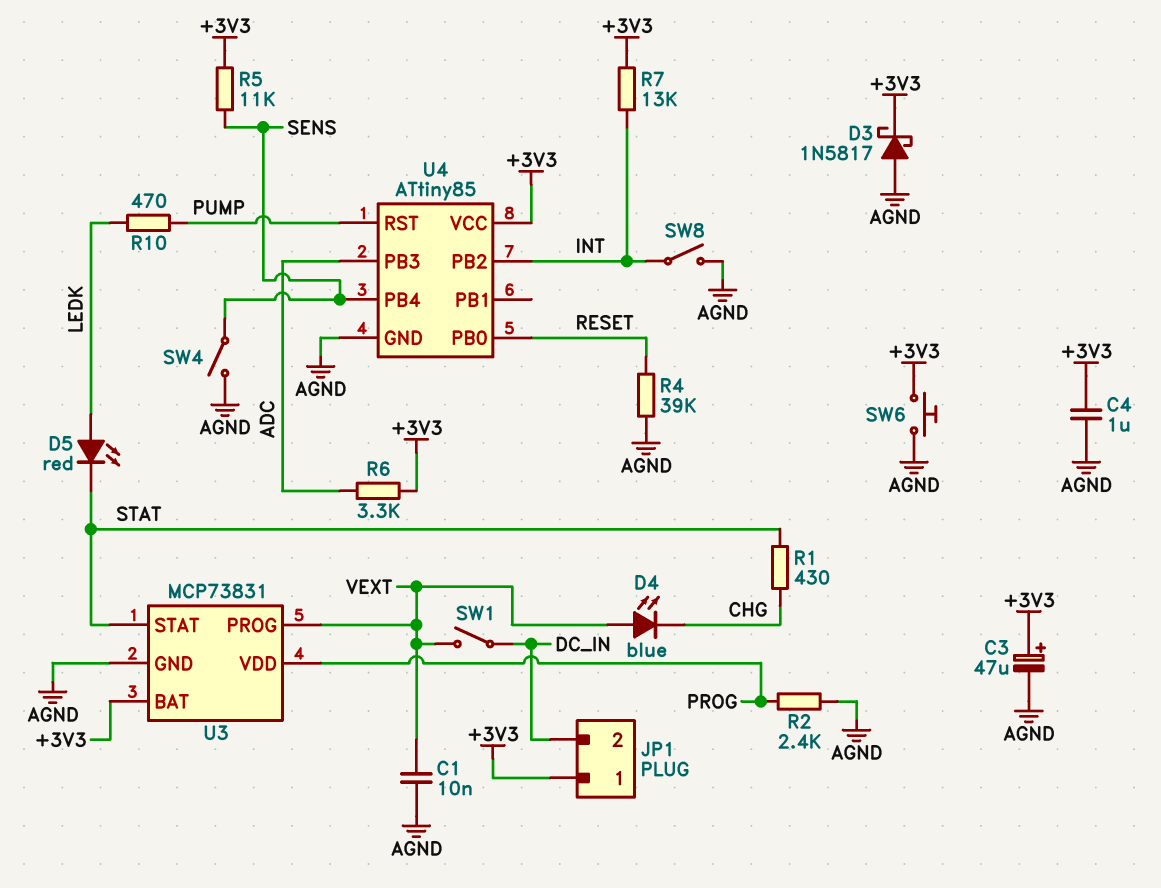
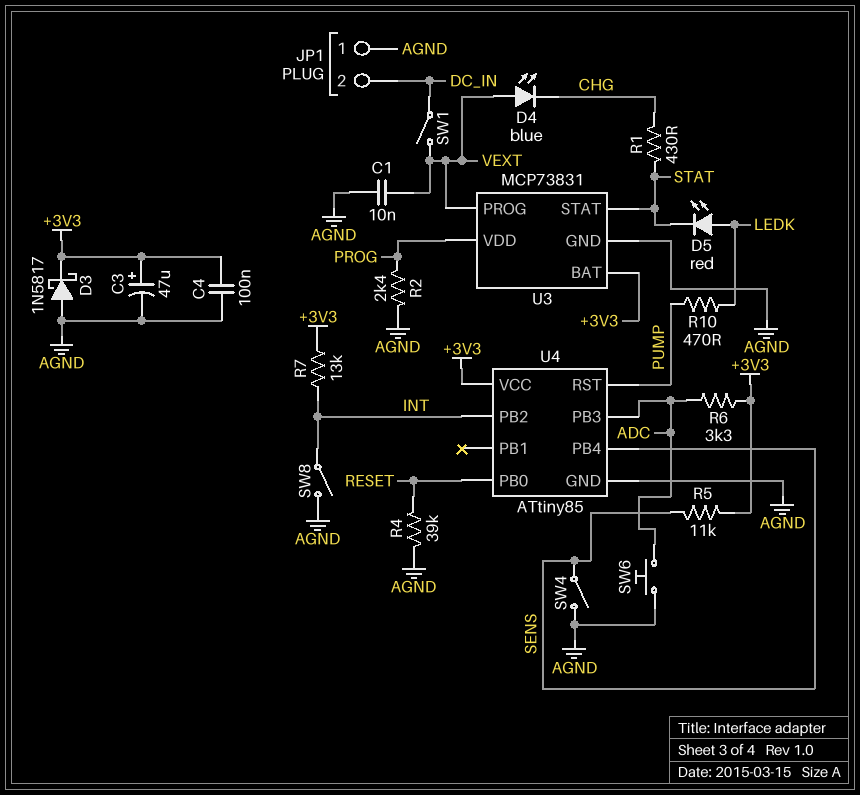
C4: 1uF (+3V3, AGND) -> 100nF (+3V3, AGND)
JP1 pin 1: +3V3 -> AGND
SW6: button (+3V3, AGND) -> button (ADC, AGND)

